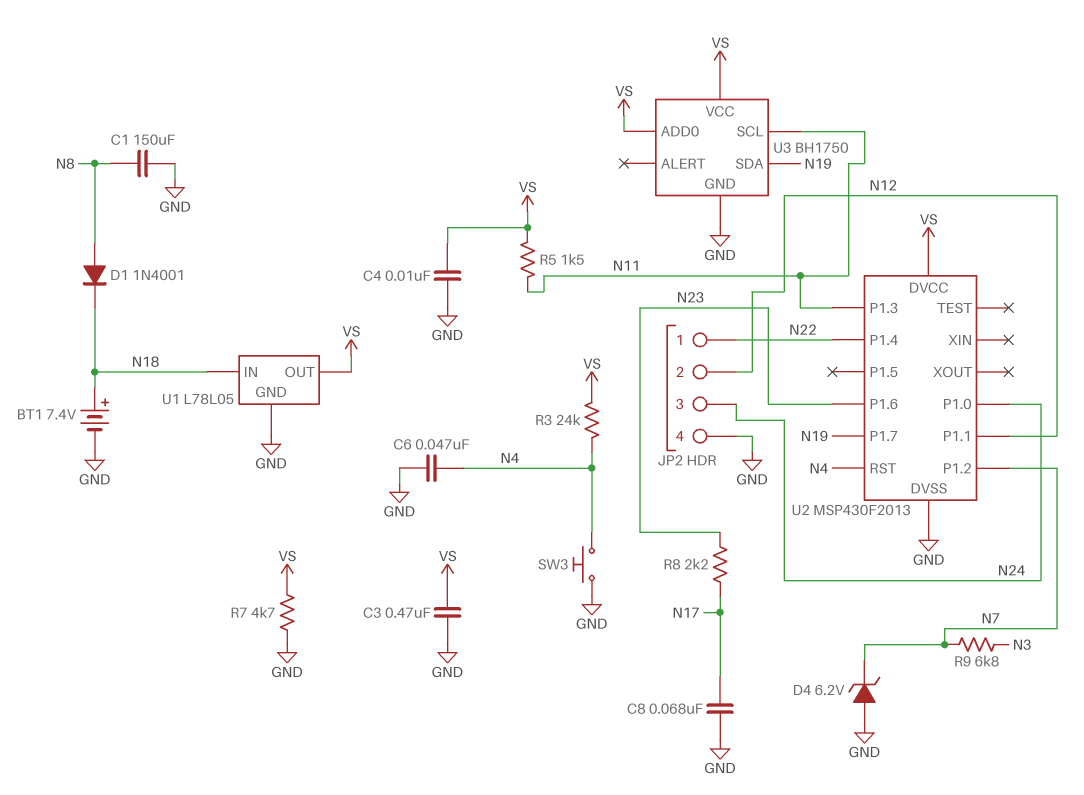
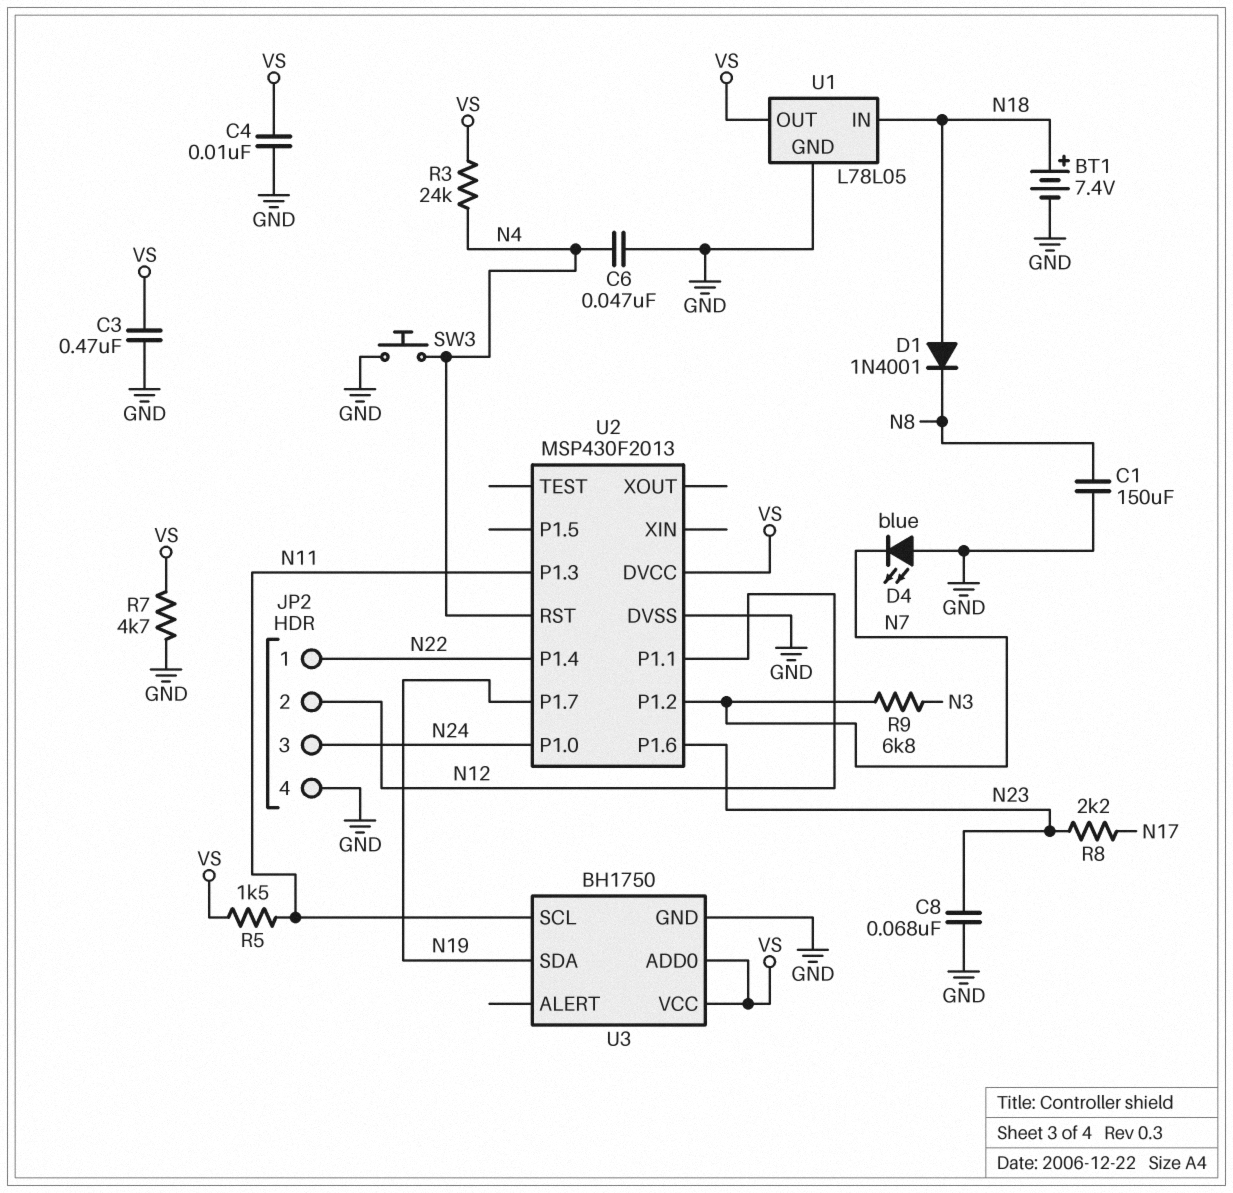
C8: 68nF (GND, N17) -> 68nF (GND, N23)
D1: diode 1N4001 (A N8, K N18) -> diode 1N4001 (A N18, K N8)
D4: zener 6.2V (A GND, K N7) -> LED blue (A GND, K N7)

